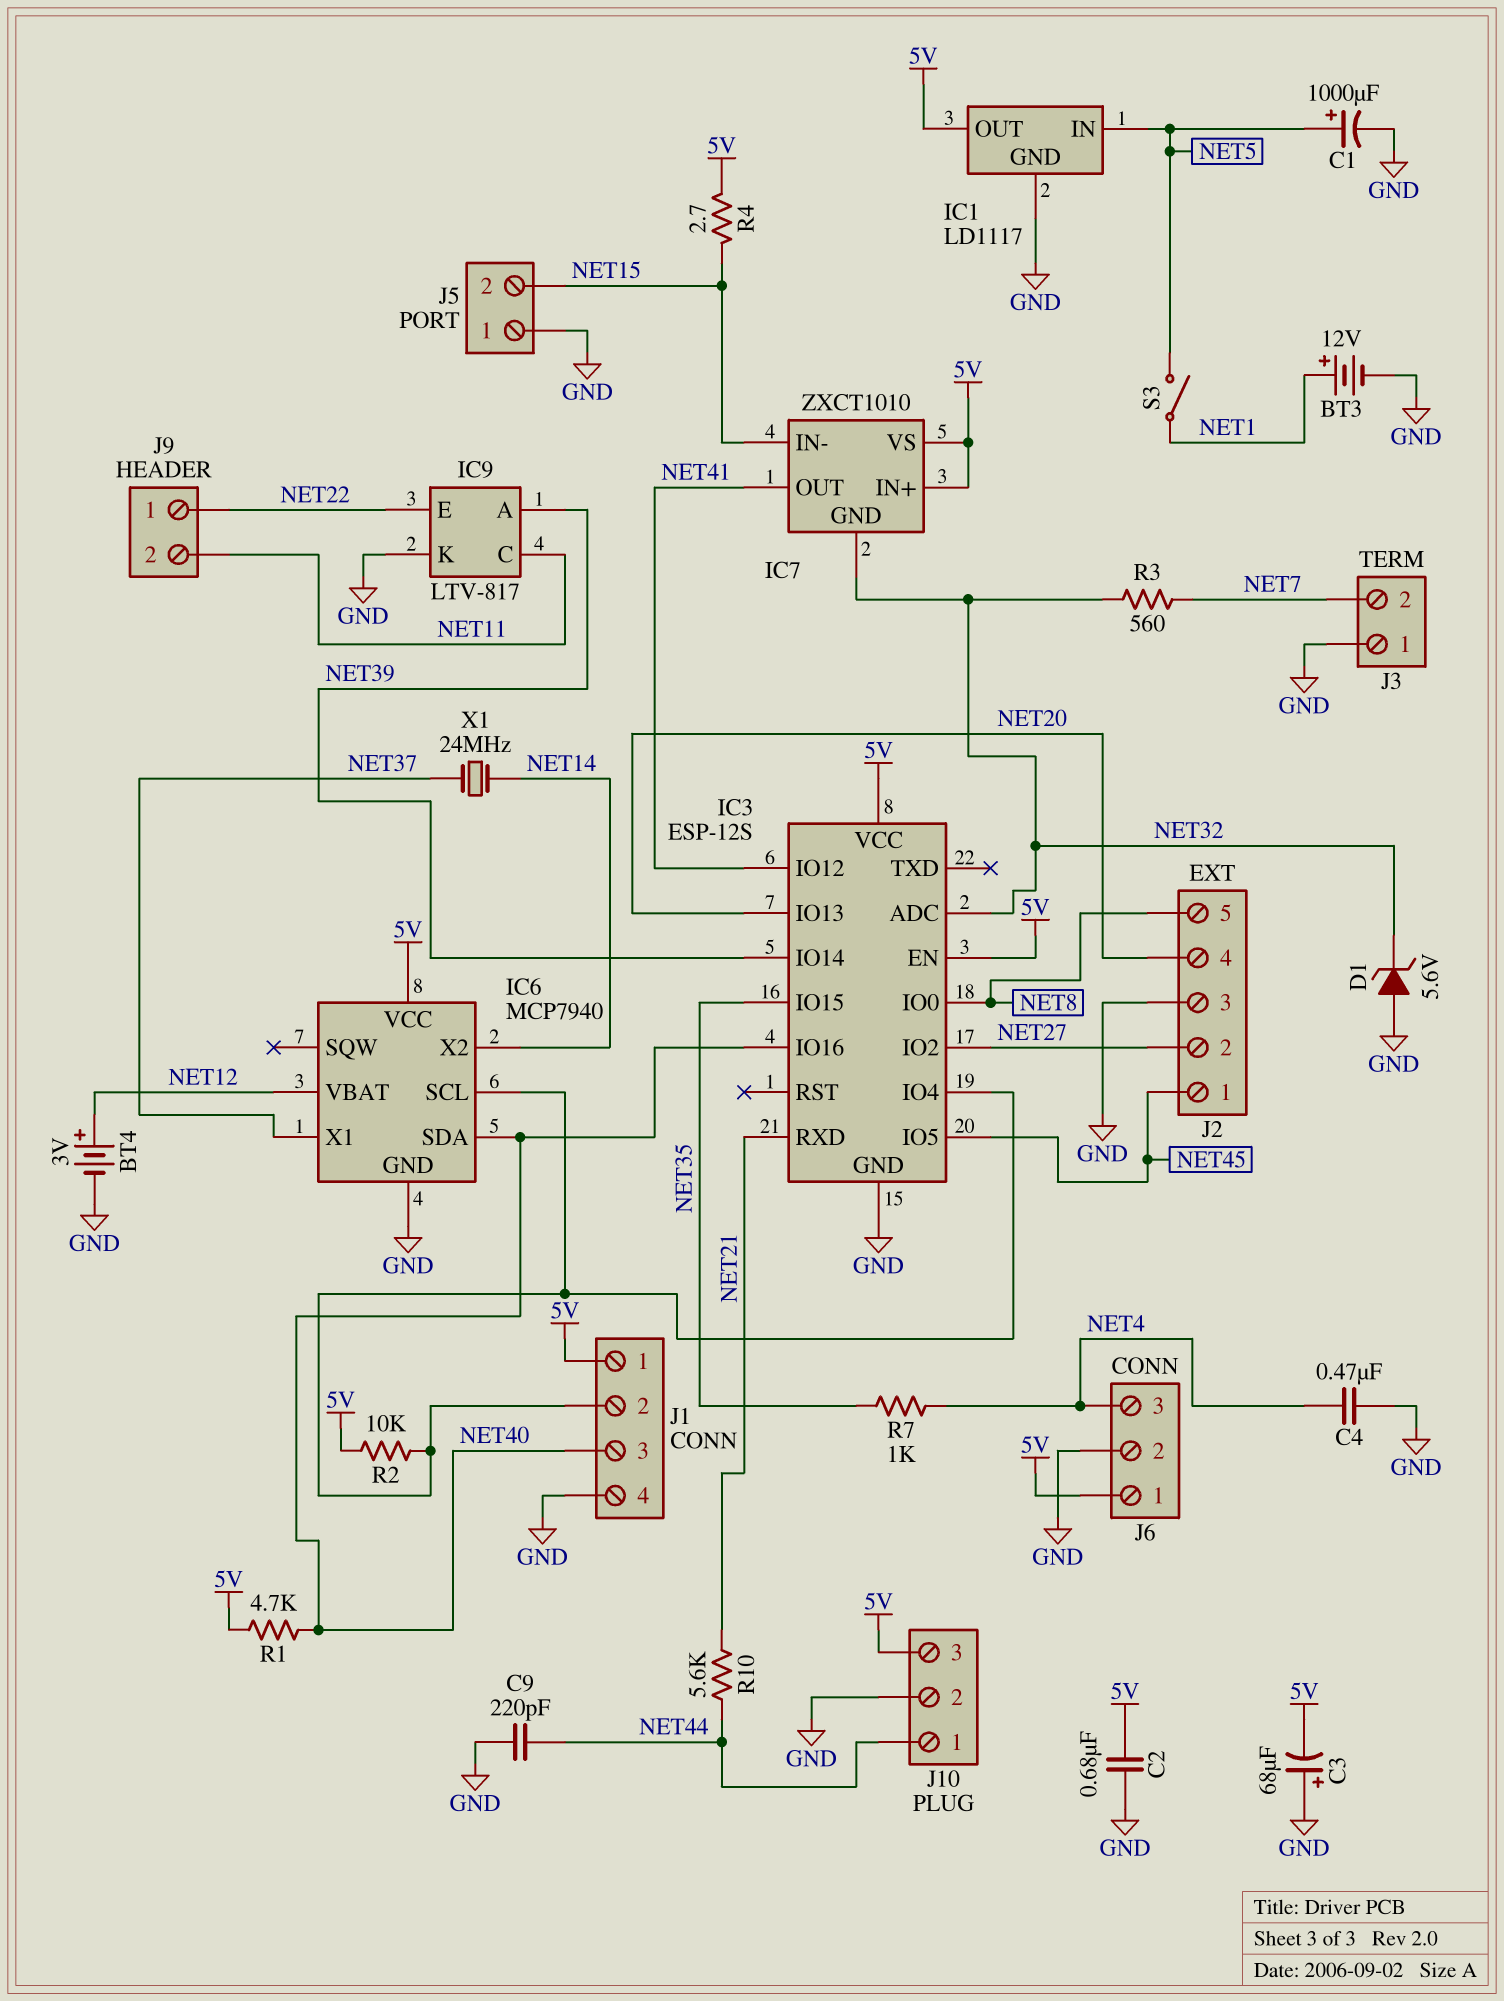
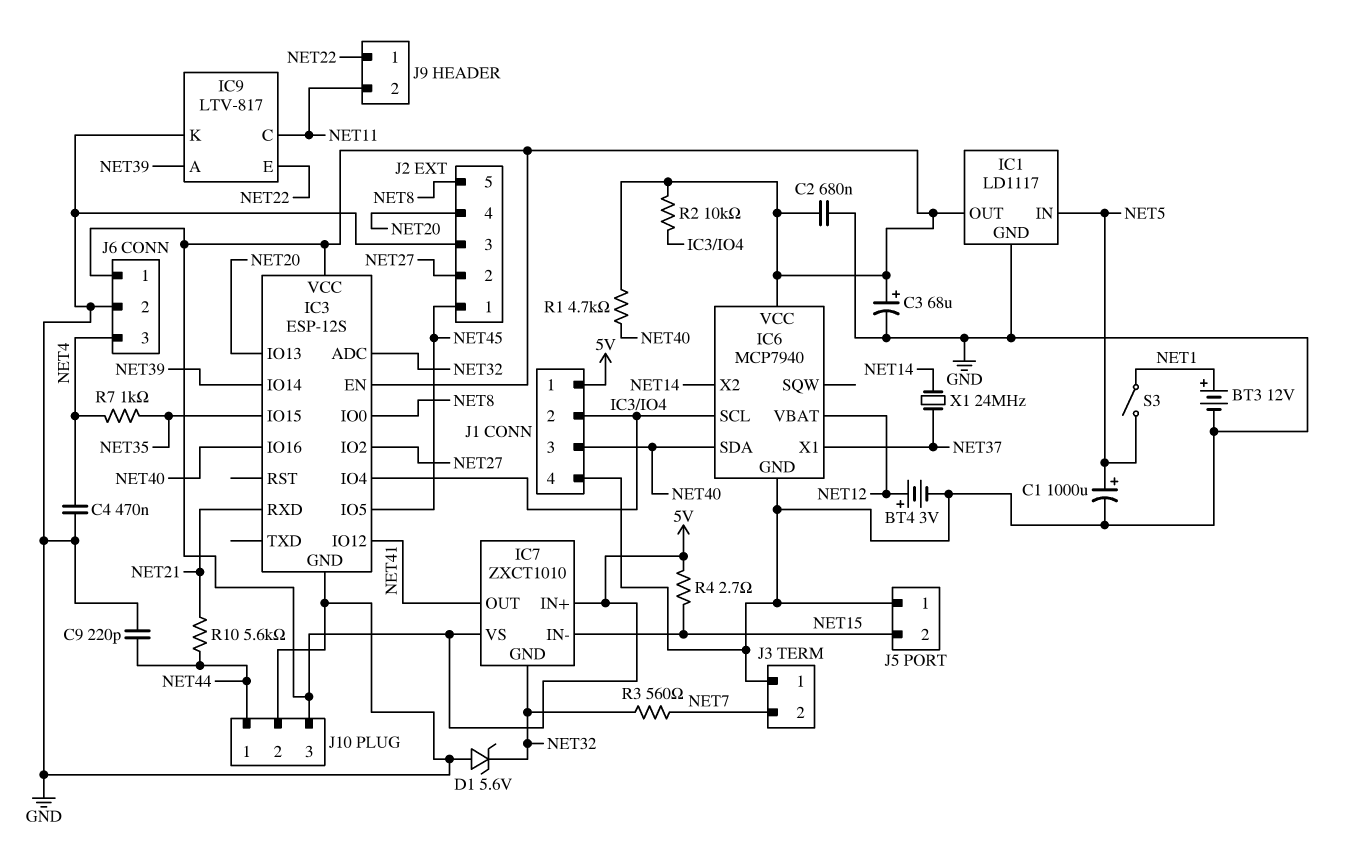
C3: 68uF (plus GND, minus 5V) -> 68uF (plus 5V, minus GND)

